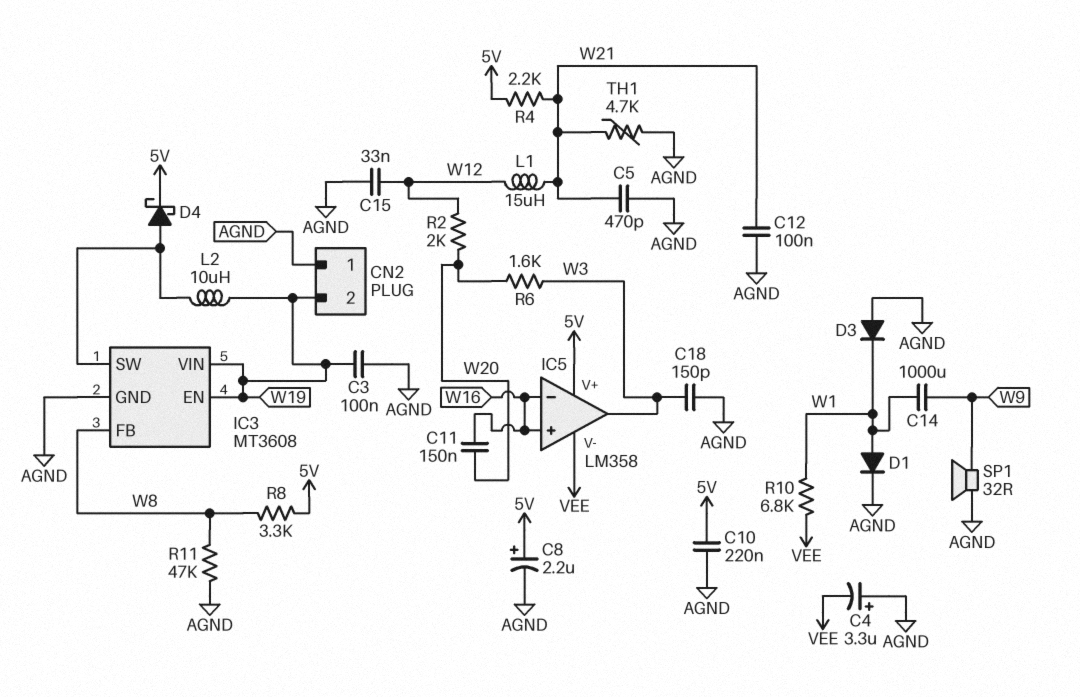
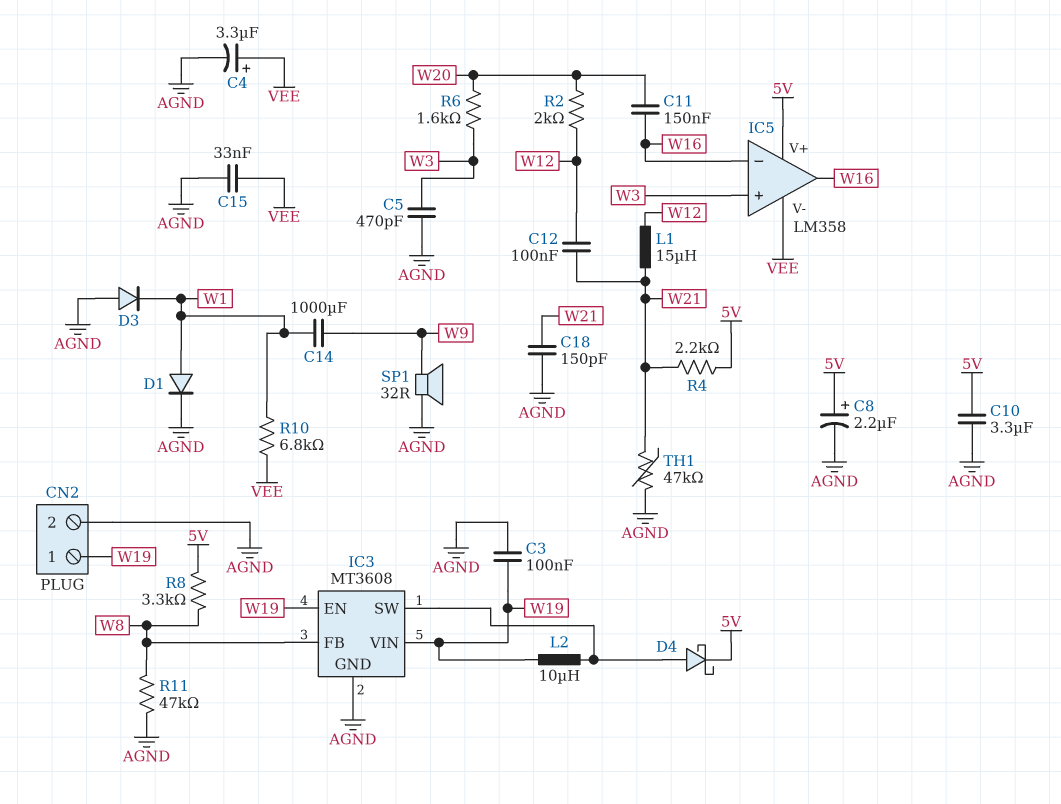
C4: 3.3uF (plus AGND, minus VEE) -> 3.3uF (plus VEE, minus AGND)
C5: 470pF (AGND, W21) -> 470pF (AGND, W3)
C10: 220nF (5V, AGND) -> 3.3uF (5V, AGND)
C12: 100nF (AGND, W21) -> 100nF (W12, W21)
C15: 33nF (AGND, W12) -> 33nF (AGND, VEE)
C18: 150pF (AGND, W3) -> 150pF (AGND, W21)
CN2 pin 1: AGND -> W19
CN2 pin 2: W19 -> AGND
IC5 pin in+: W16 -> W3
IC5 pin out: W3 -> W16
TH1: 4.7k (AGND, W21) -> 47k (AGND, W21)

